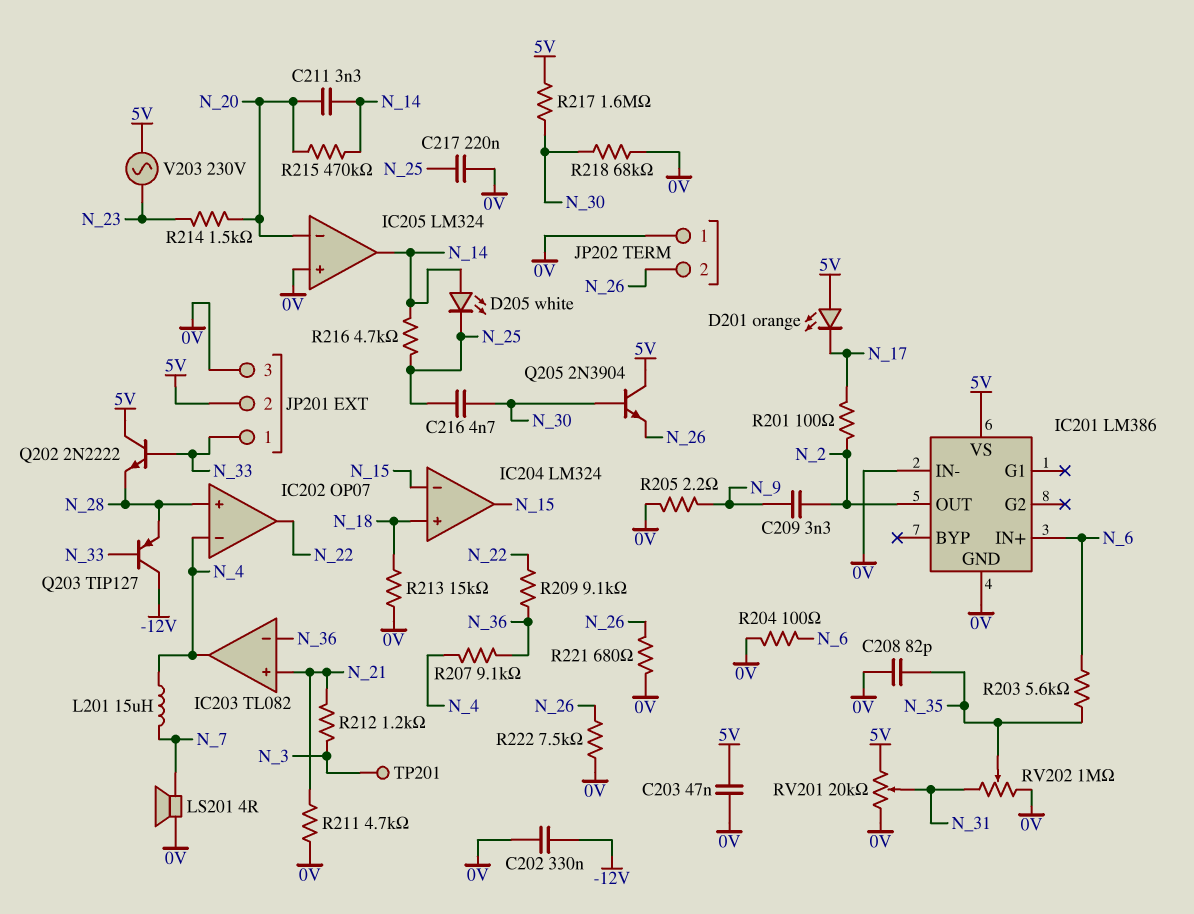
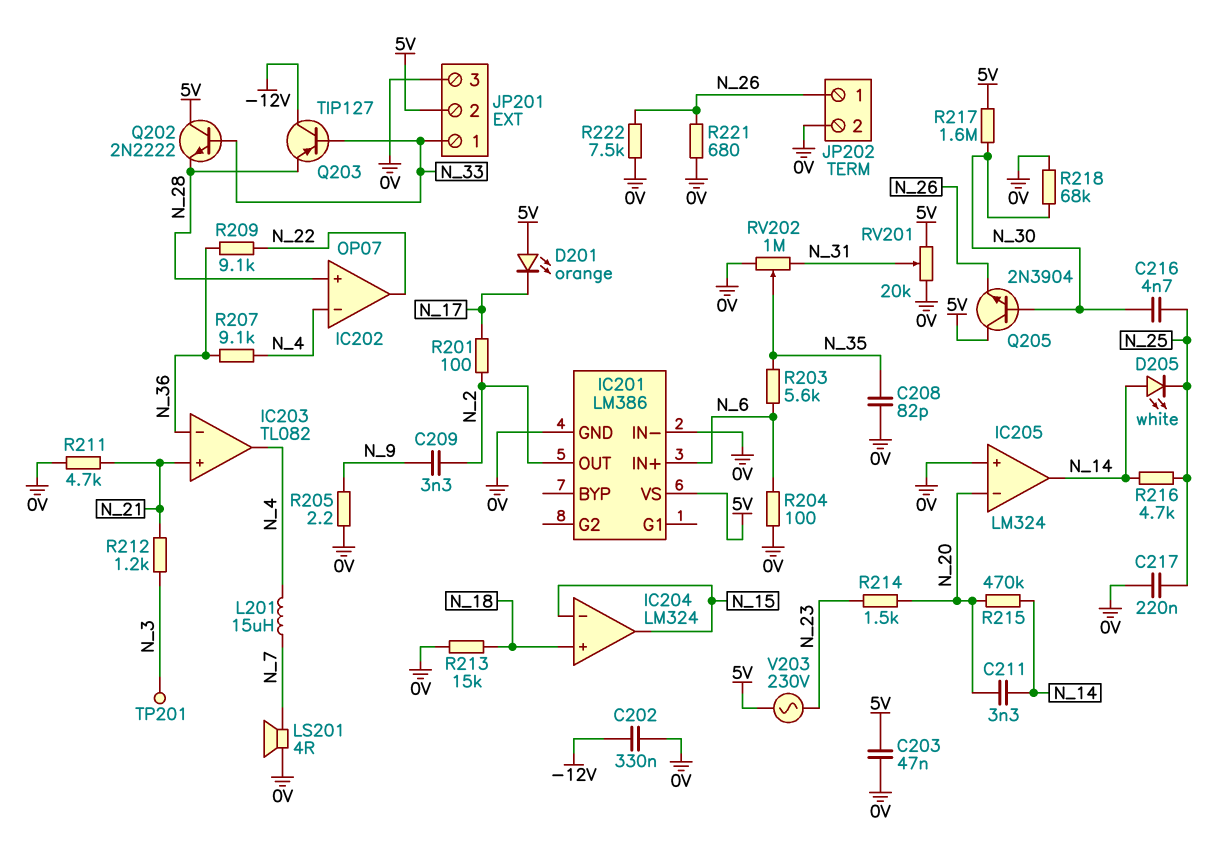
JP202 pin 1: 0V -> N_26
JP202 pin 2: N_26 -> 0V

